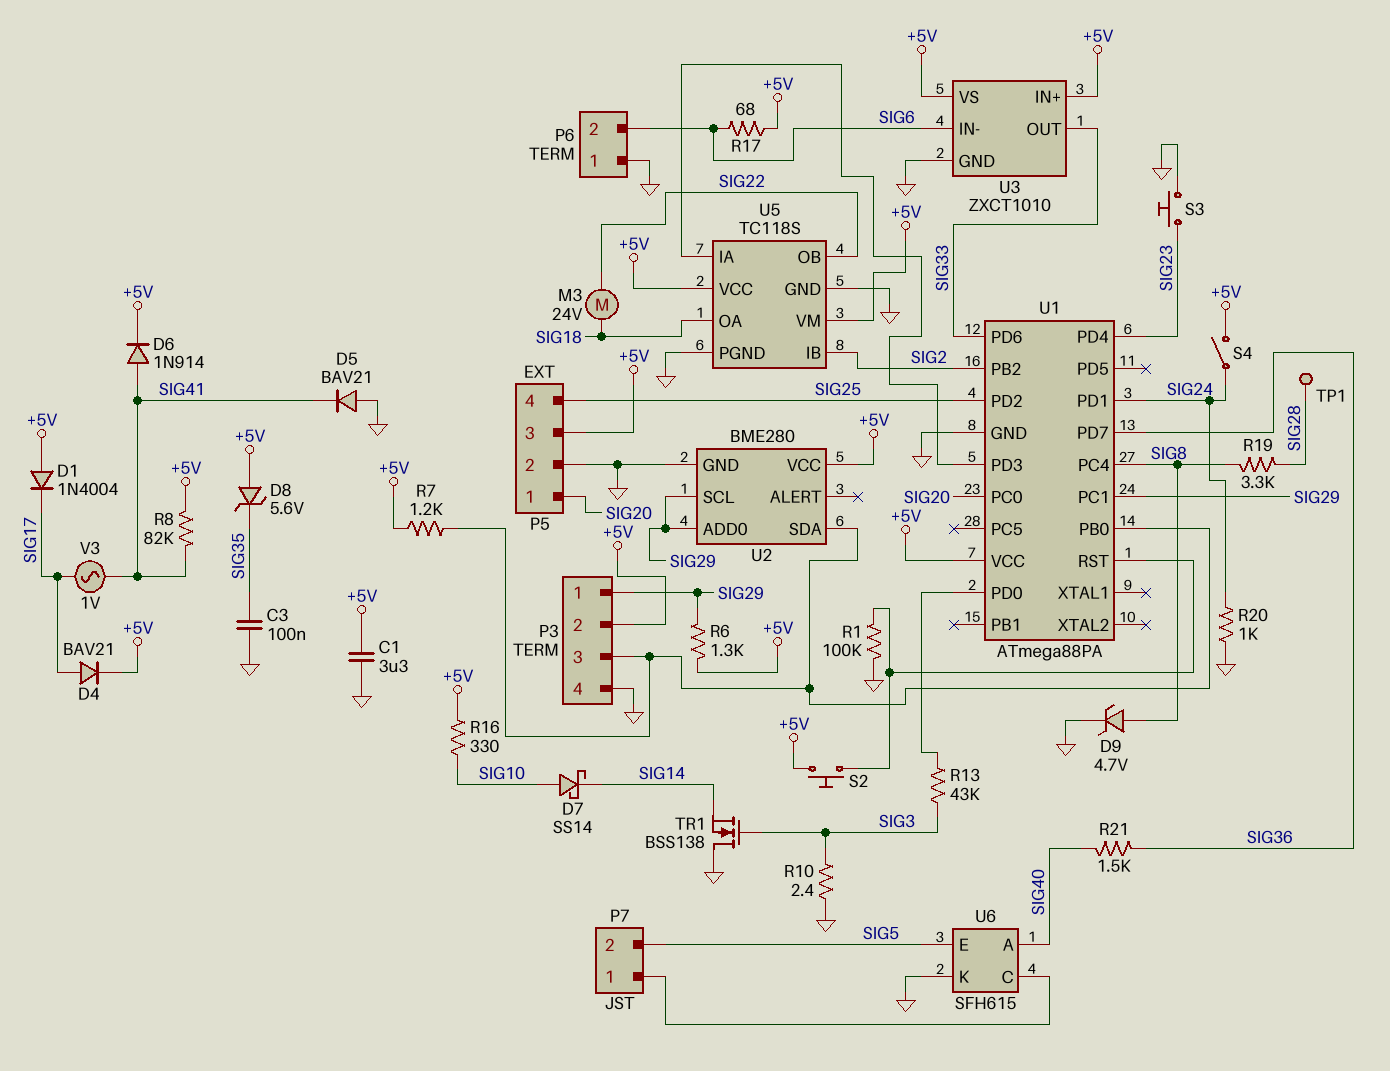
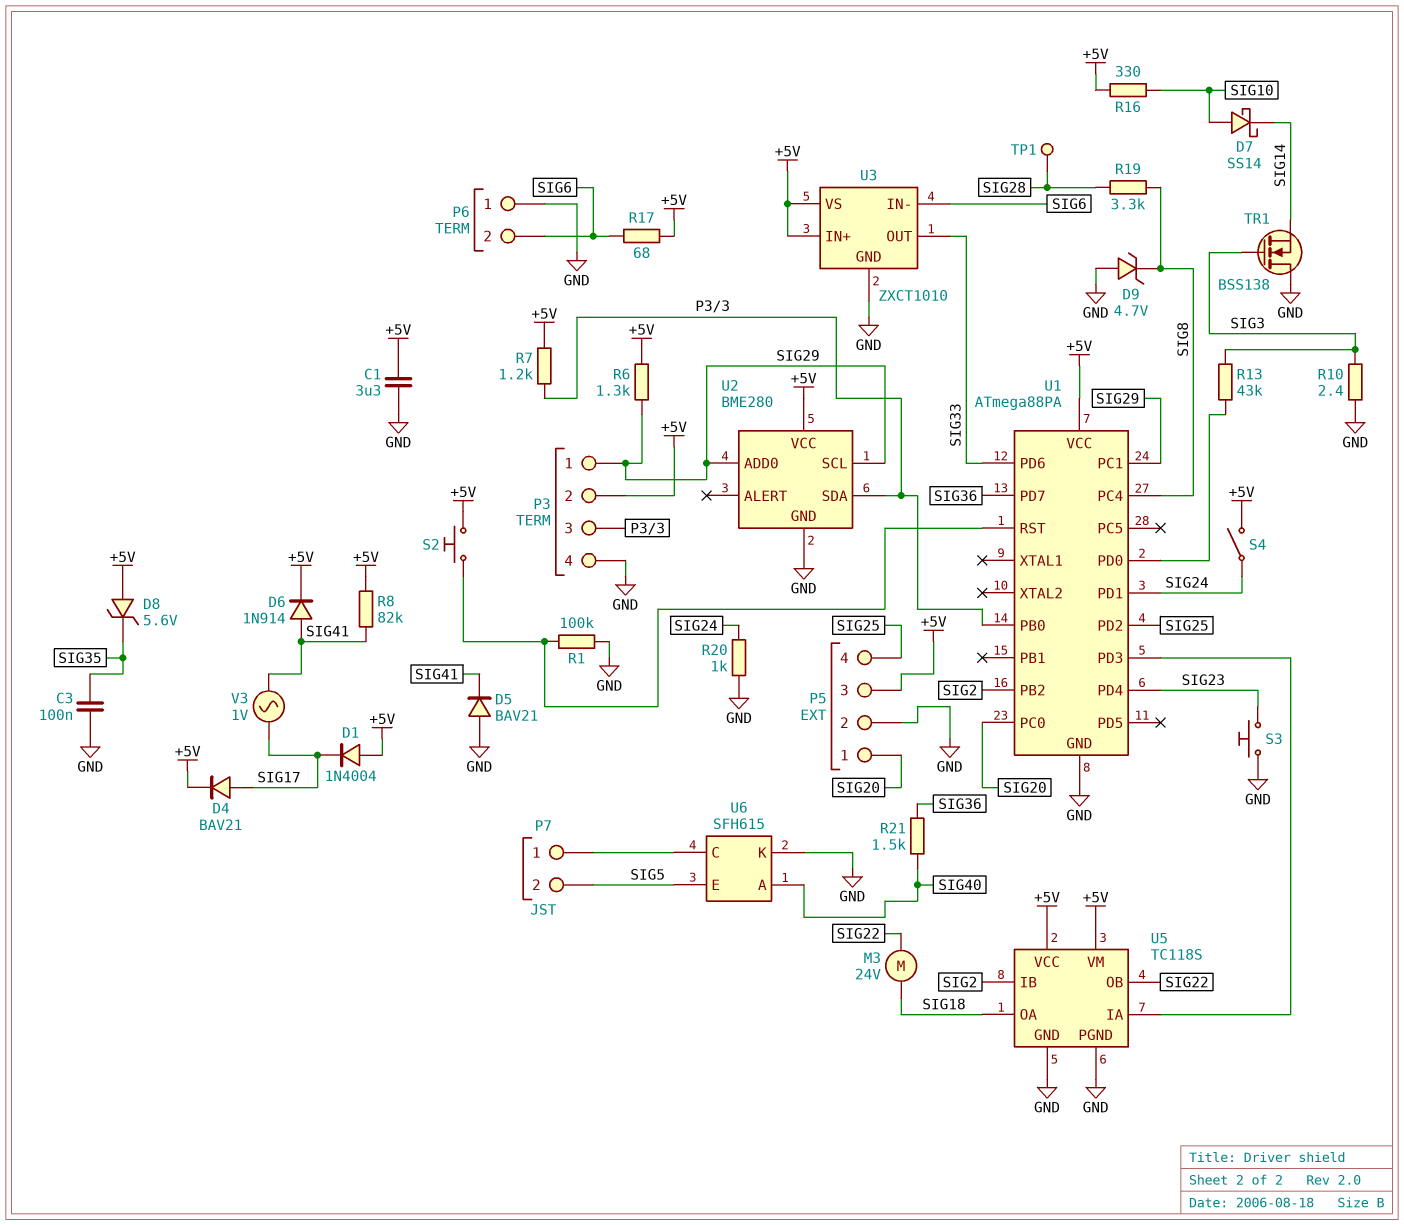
D9: zener 4.7V (A SIG8, K GND) -> zener 4.7V (A GND, K SIG8)

